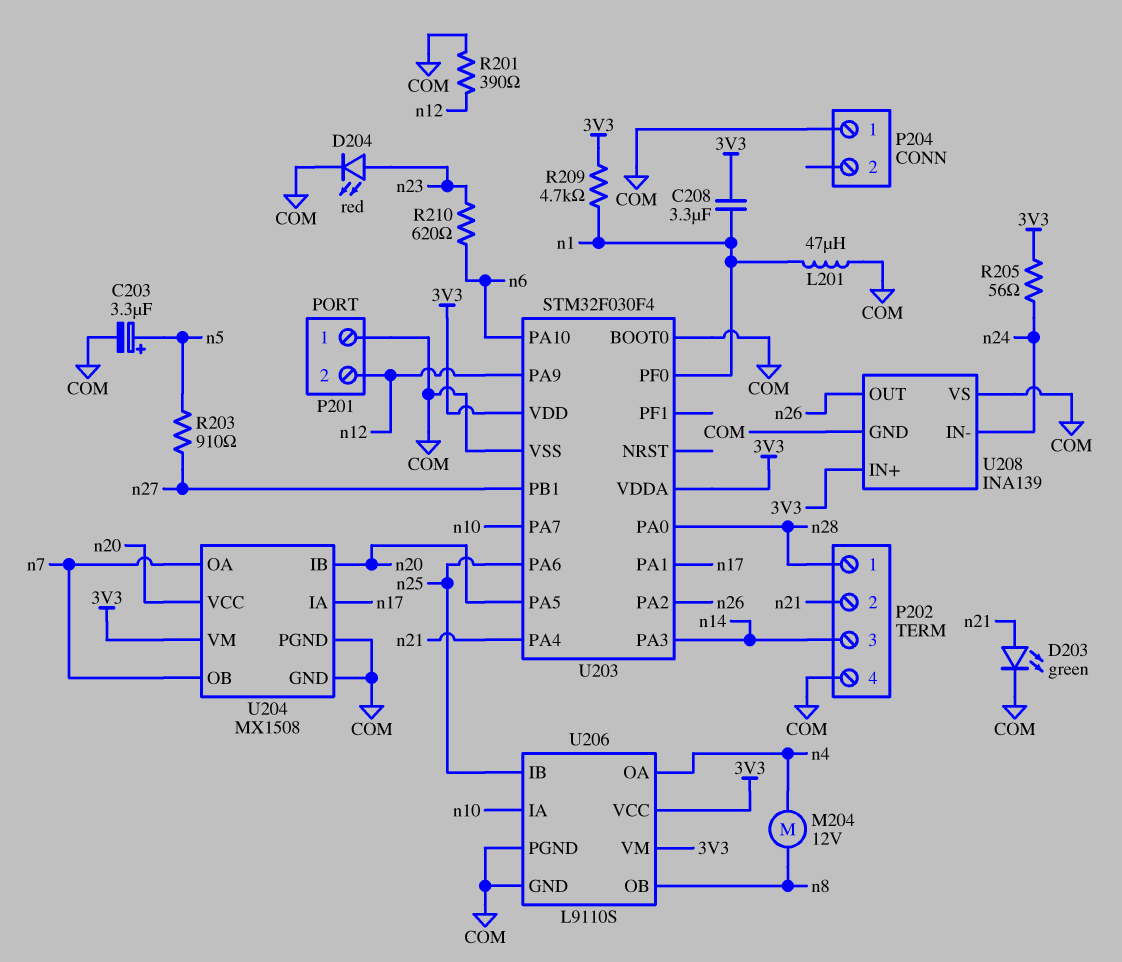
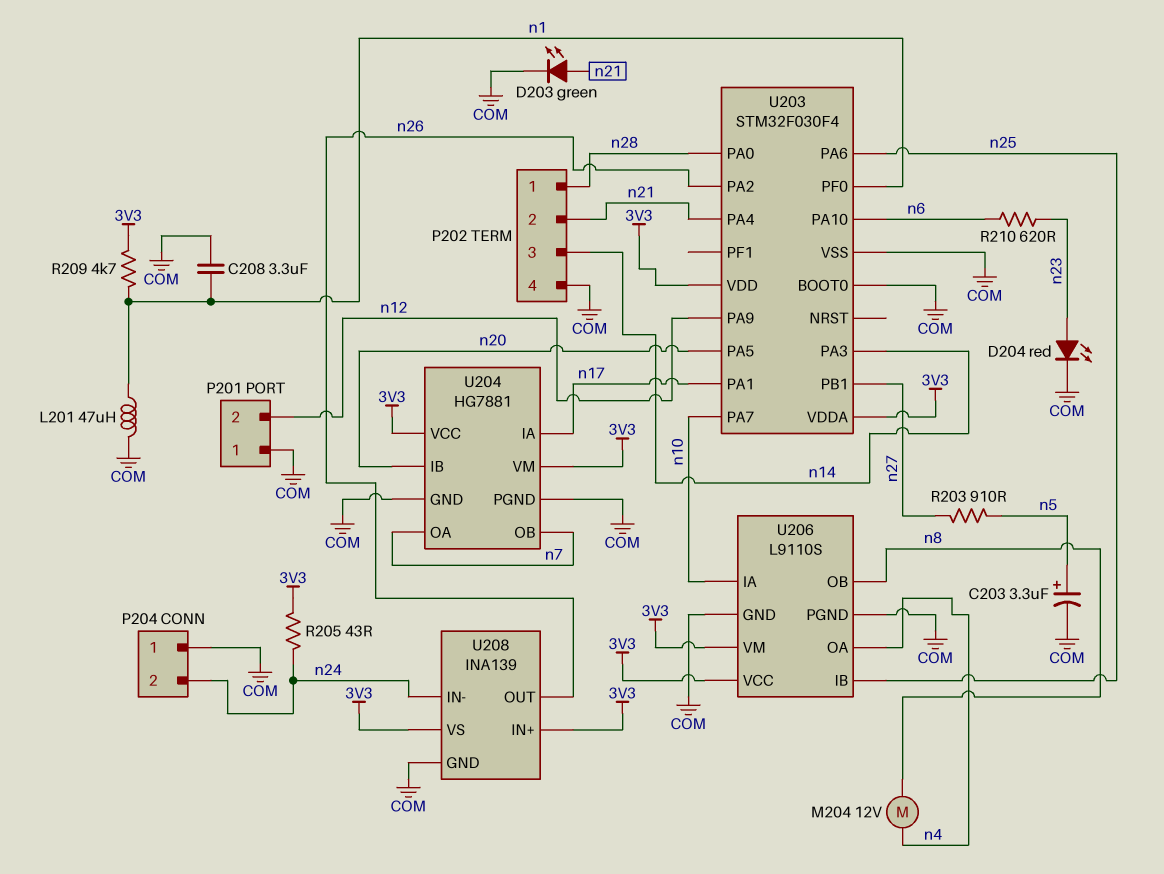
C208: 3.3uF (3V3, n1) -> 3.3uF (COM, n1)
P204 pin 2: none -> n24
R201: 390 (COM, n12) -> none
R205: 56 (3V3, n24) -> 43 (3V3, n24)
U204: MX1508 -> HG7881
U204 pin VCC: n20 -> 3V3
U208 pin VS: COM -> 3V3

